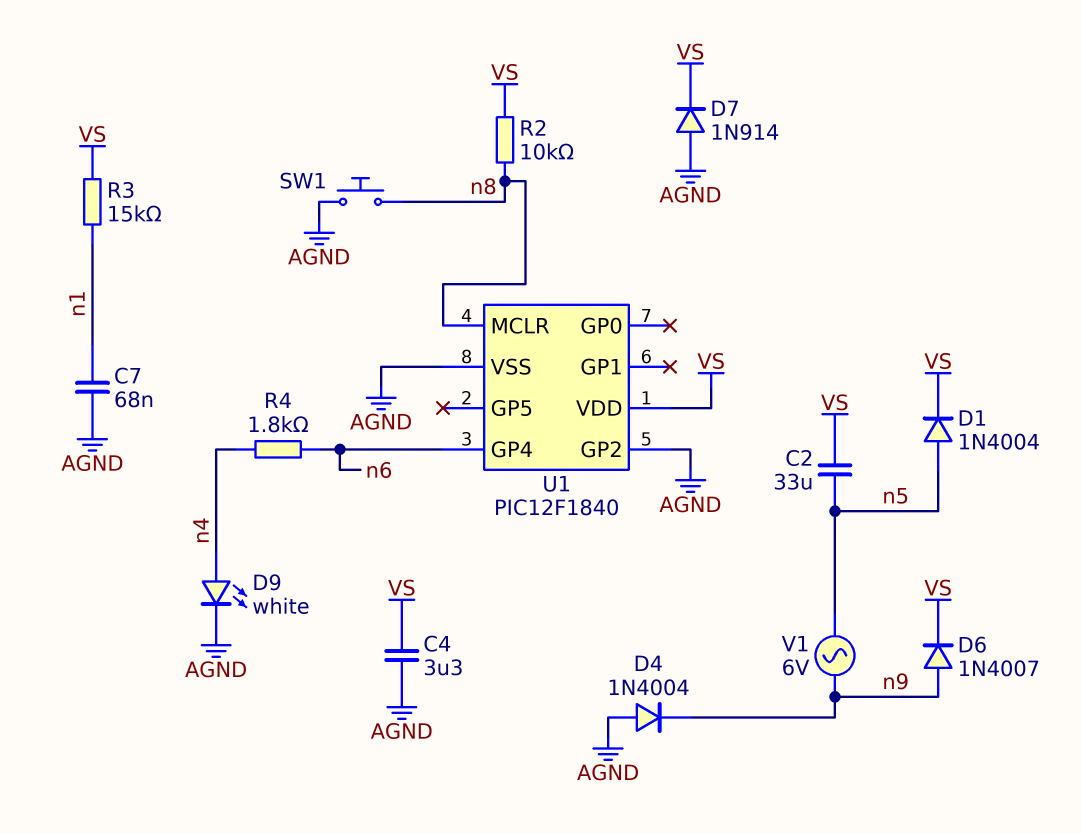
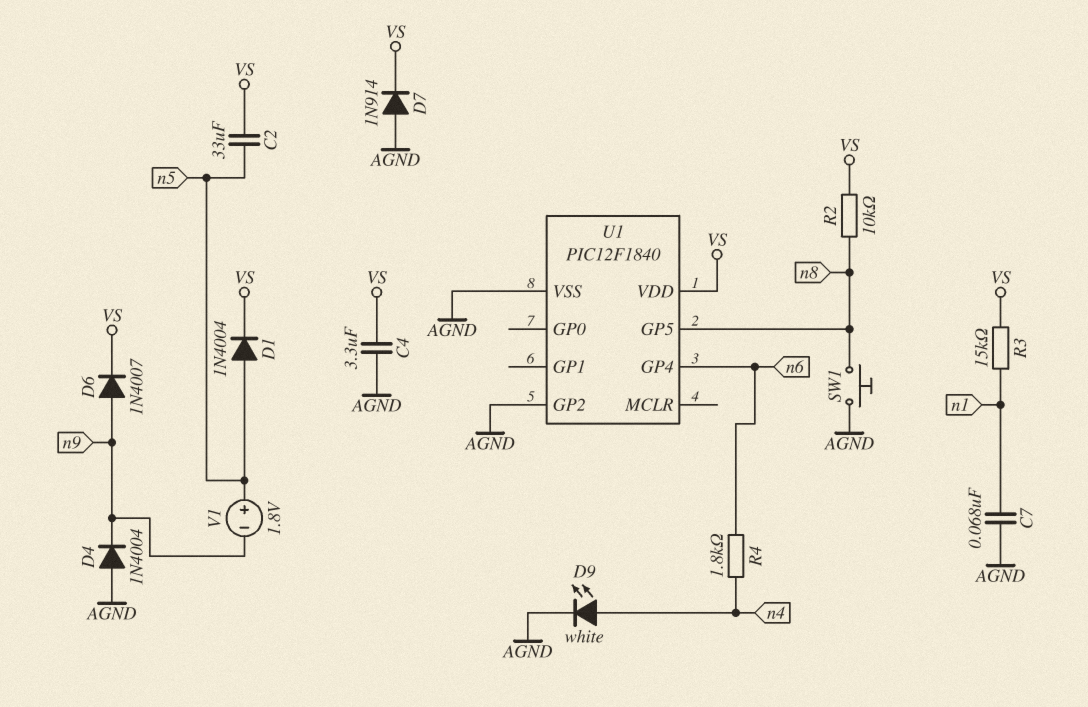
U1 pin GP5: none -> n8
U1 pin MCLR: n8 -> none
V1: AC 6V (n5, n9) -> 1.8V (plus n5, minus n9)

